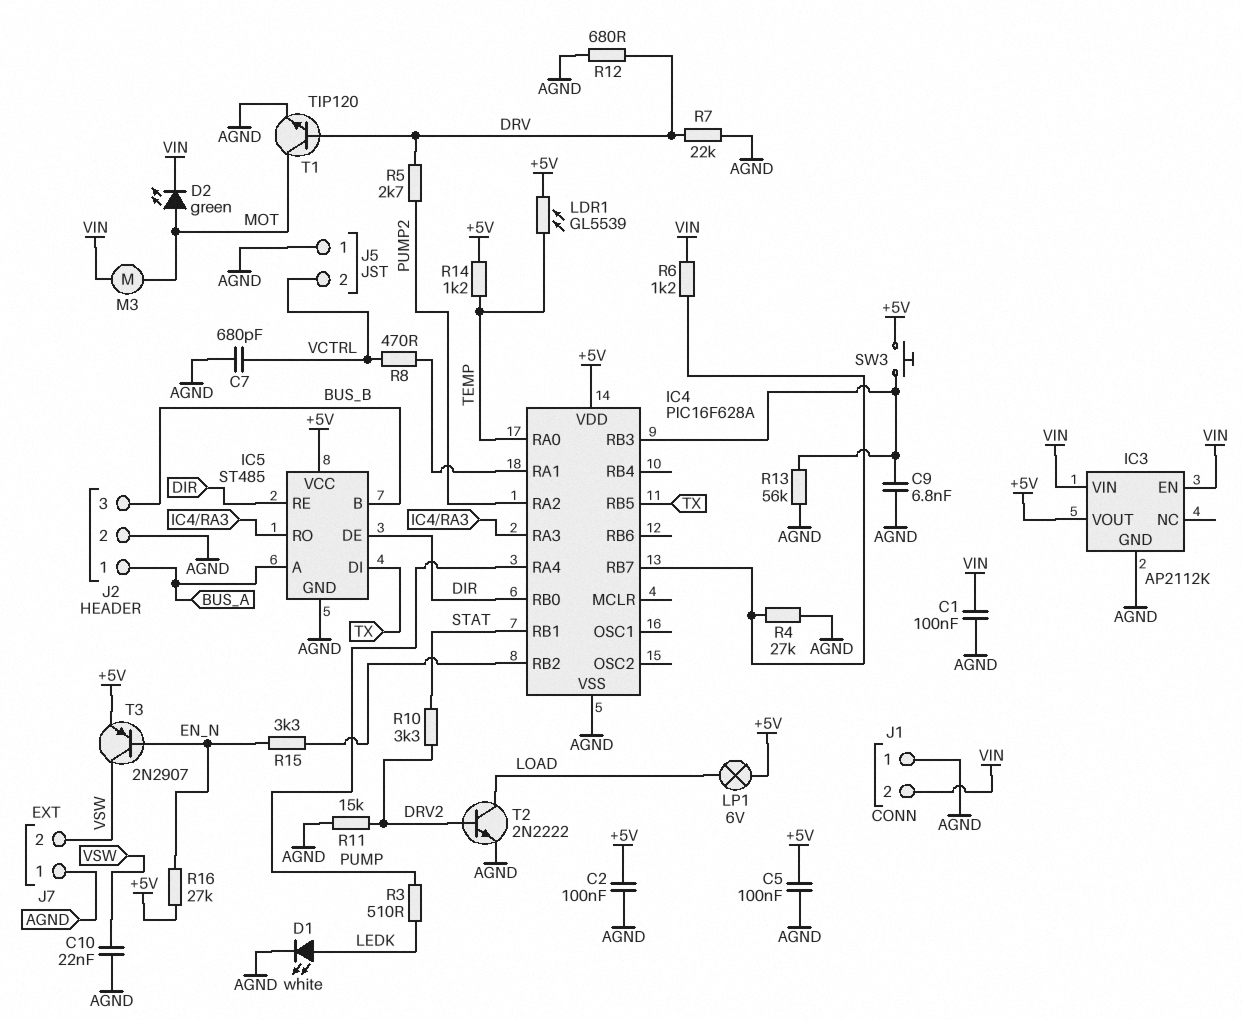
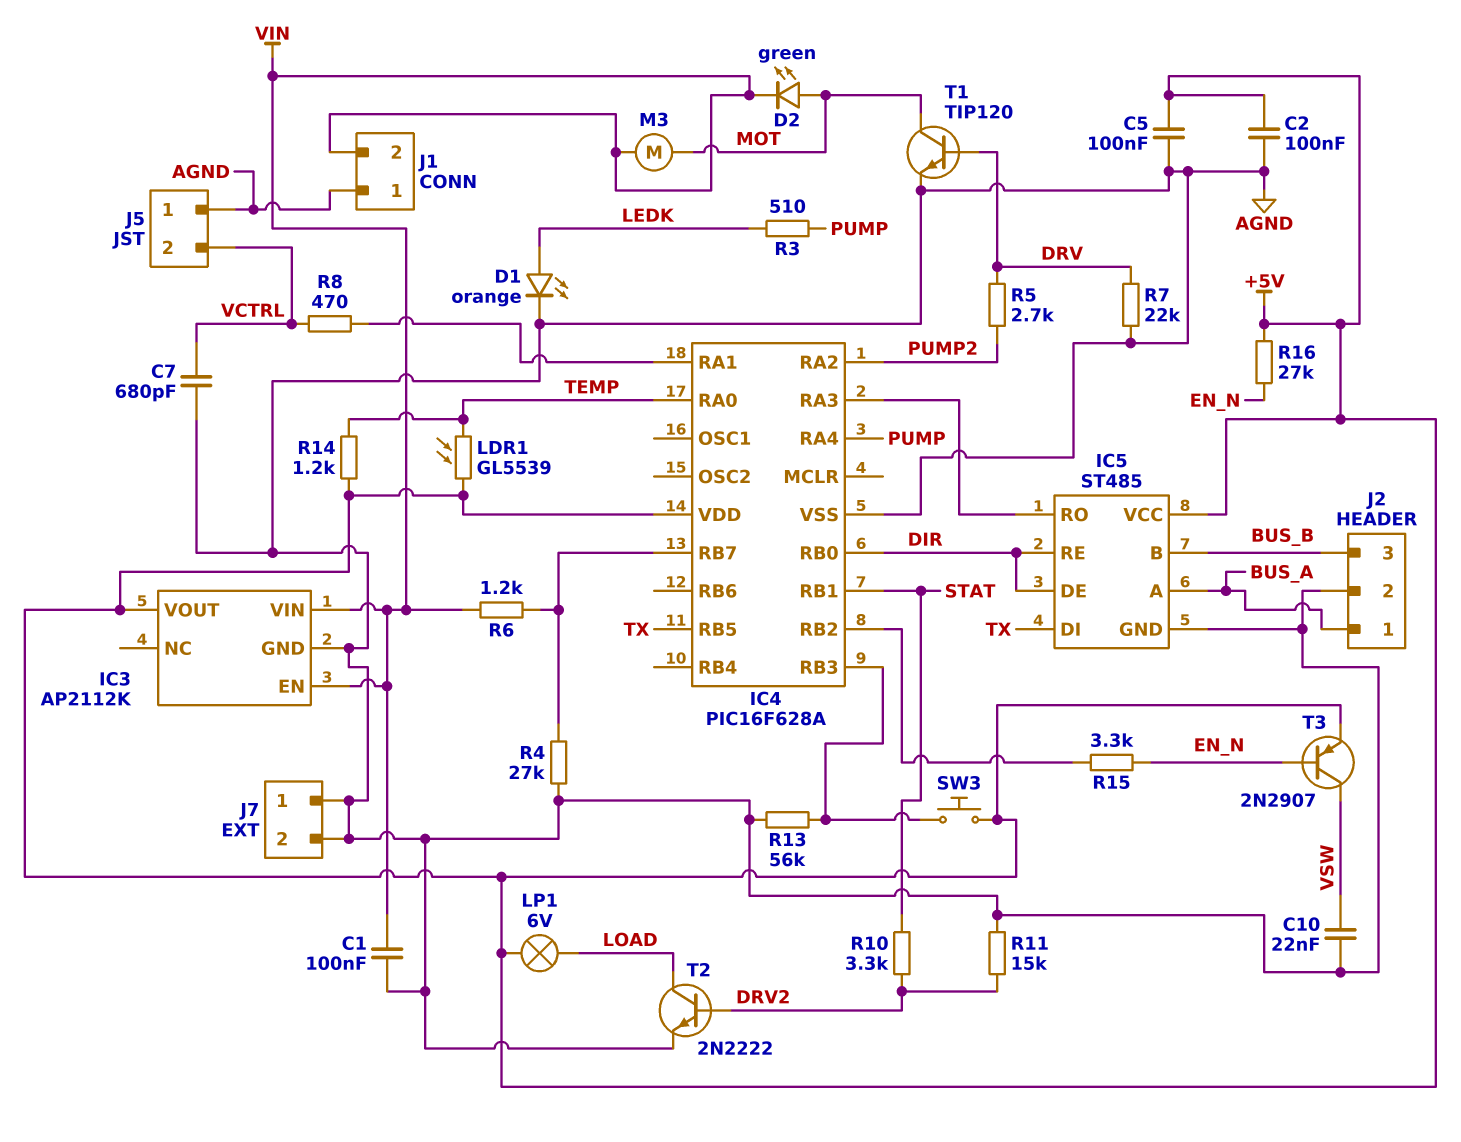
C9: 6.8nF (AGND, IC4/RB3) -> none
D1: LED white (A LEDK, K AGND) -> LED orange (A LEDK, K AGND)
J7 pin 2: VSW -> AGND
R12: 680 (AGND, DRV) -> none

